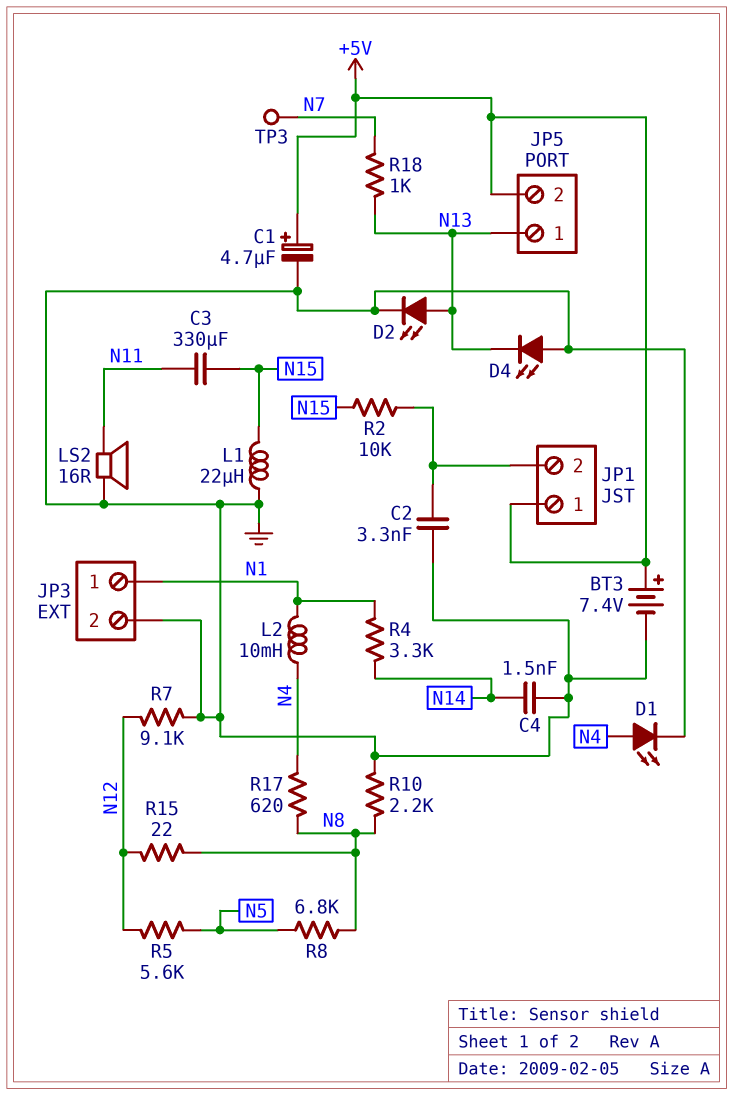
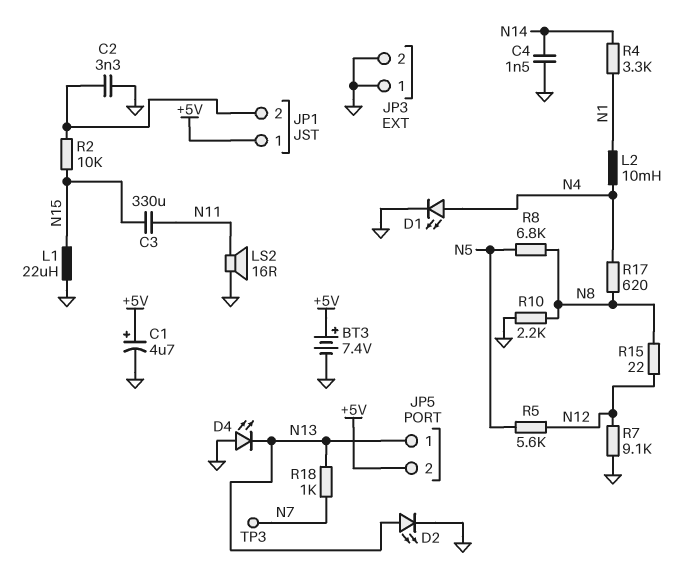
JP3 pin 1: N1 -> GND

